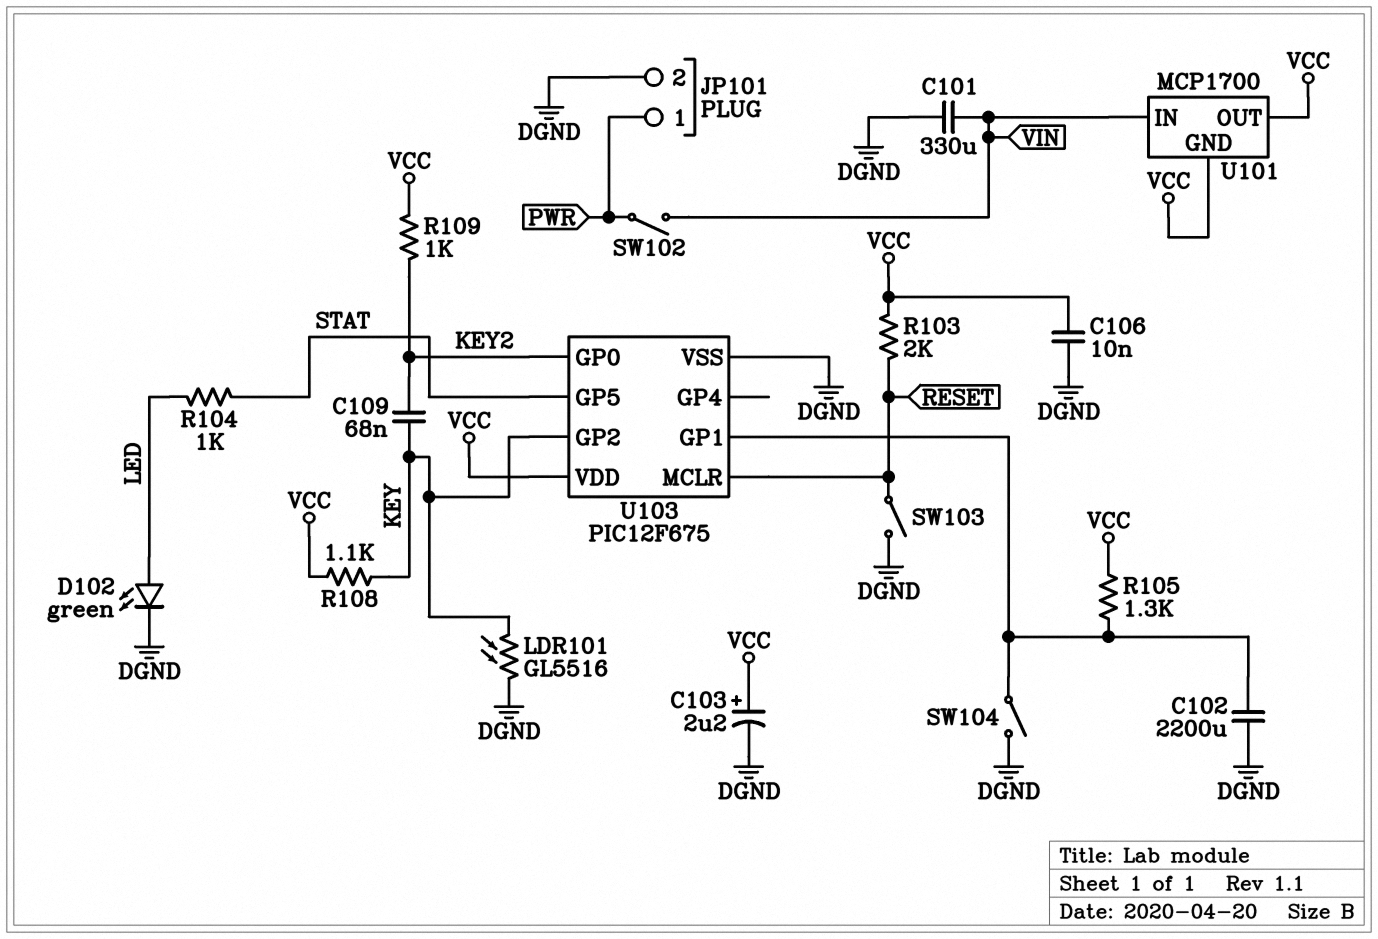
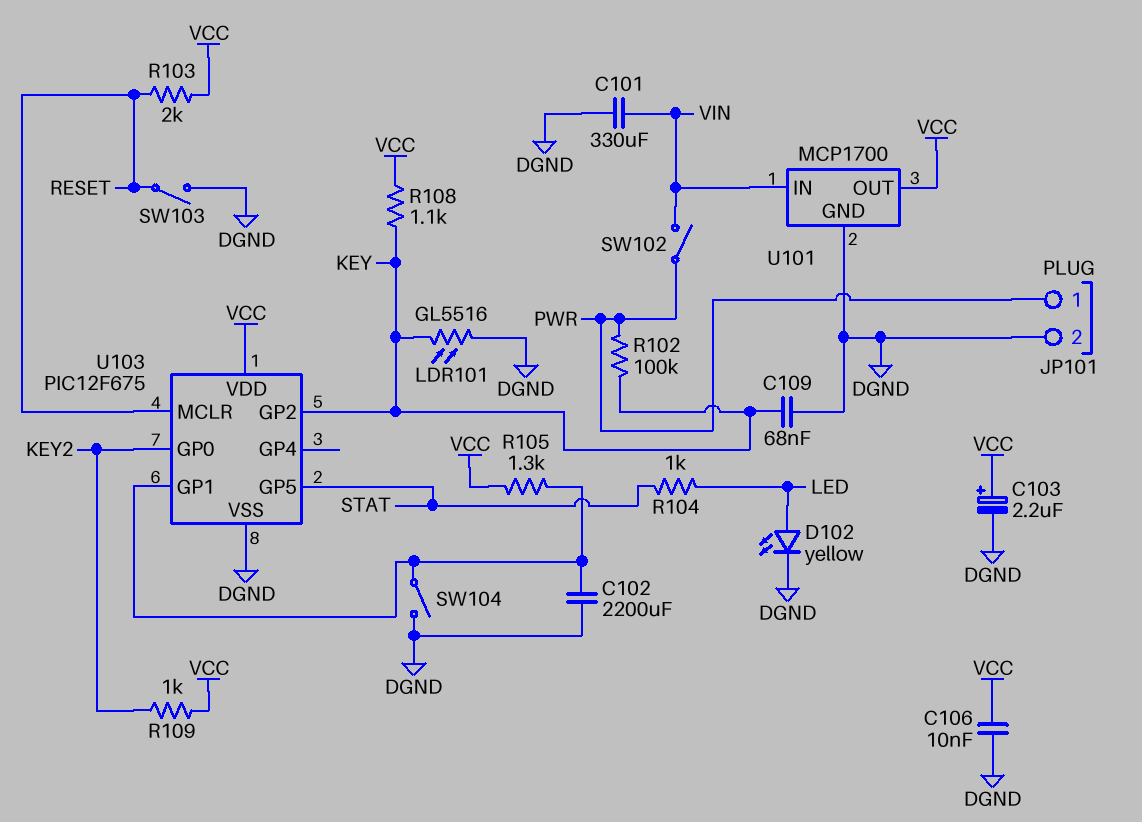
C109: 68nF (KEY, KEY2) -> 68nF (DGND, KEY)
D102: LED green (A LED, K DGND) -> LED yellow (A LED, K DGND)
R102: none -> 100k (KEY, PWR)
U101 pin GND: VCC -> DGND

